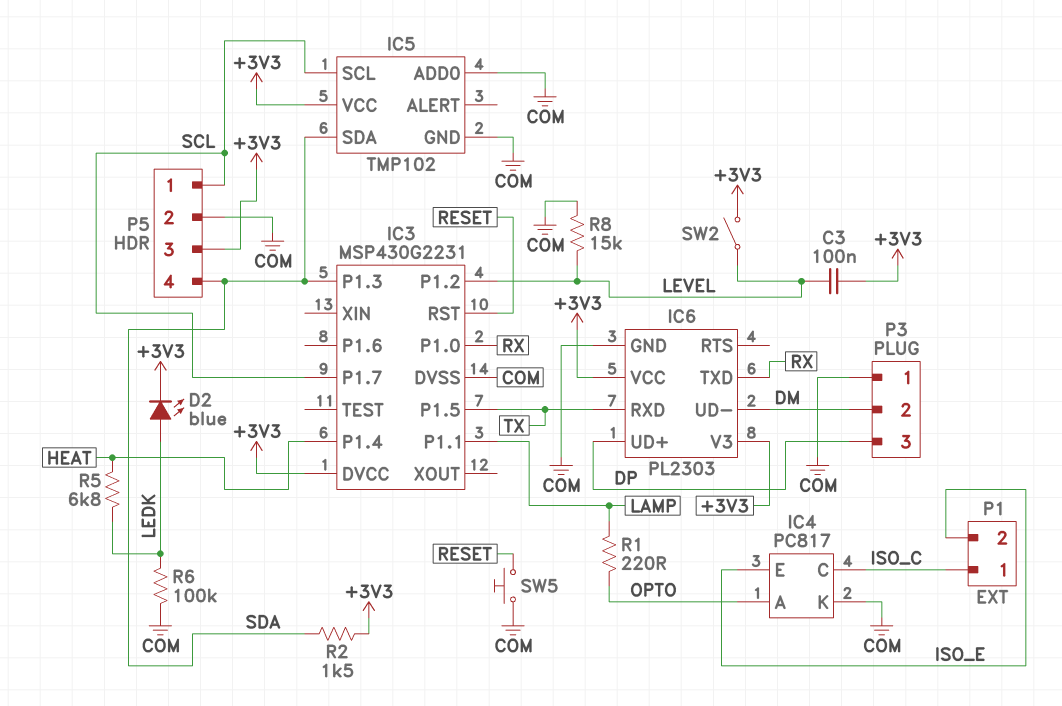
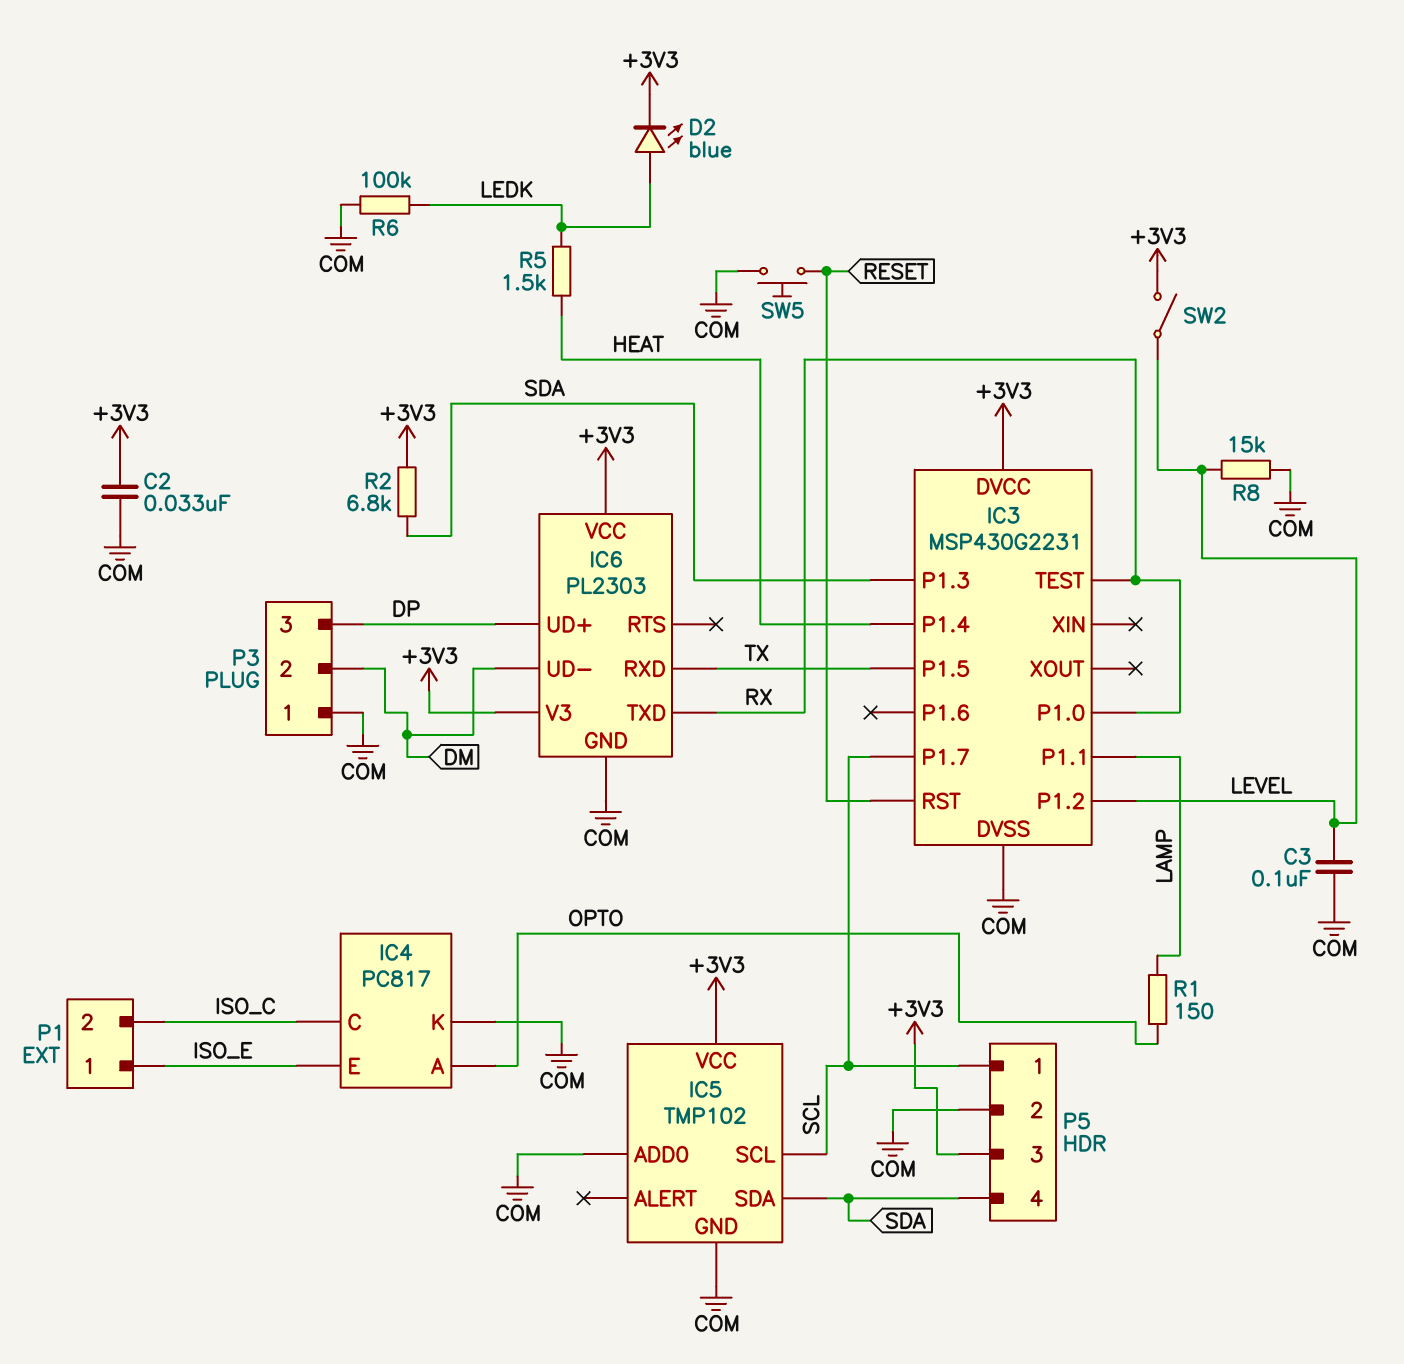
C2: none -> 33nF (+3V3, COM)
C3: 100nF (+3V3, LEVEL) -> 100nF (COM, LEVEL)
IC3 pin TEST: none -> RX
P1 pin 1: ISO_C -> ISO_E
P1 pin 2: ISO_E -> ISO_C
R1: 220 (LAMP, OPTO) -> 150 (LAMP, OPTO)
R2: 1.5k (+3V3, SDA) -> 6.8k (+3V3, SDA)
R5: 6.8k (HEAT, LEDK) -> 1.5k (HEAT, LEDK)

